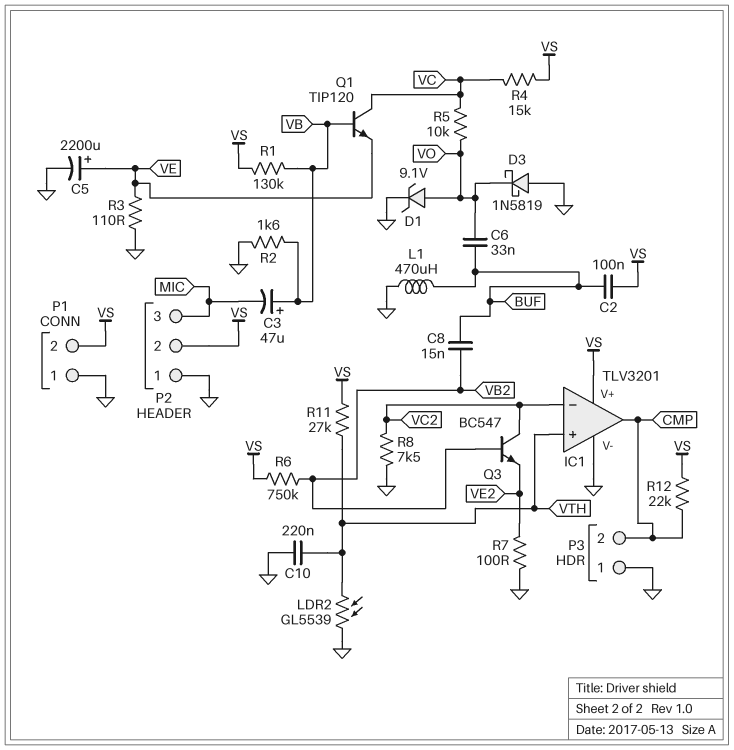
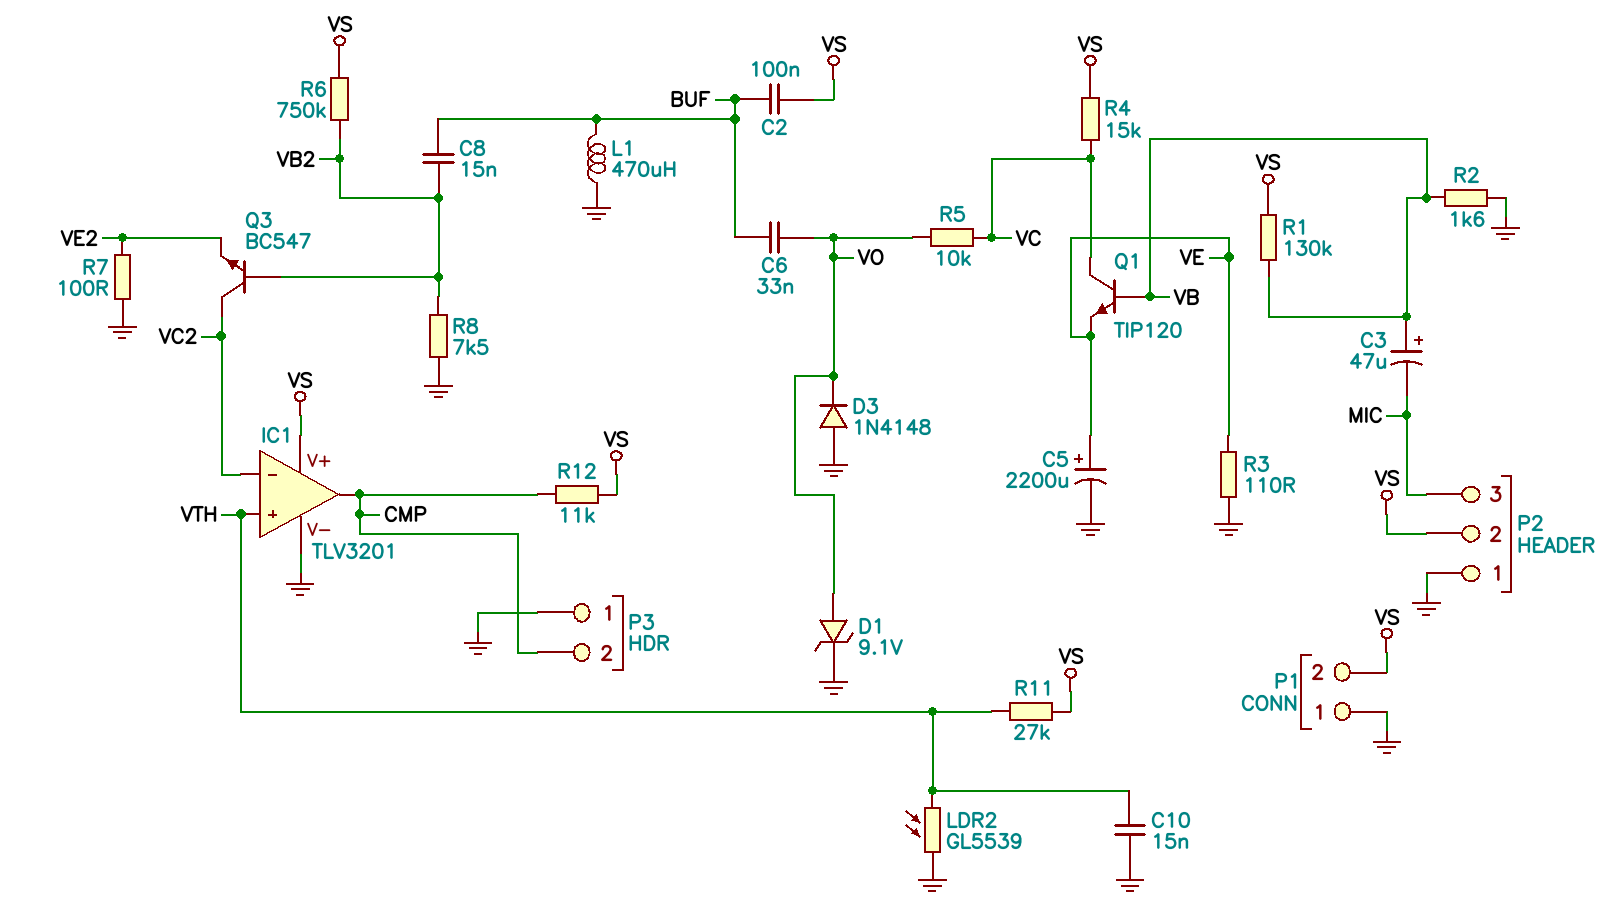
C10: 220nF (GND, VTH) -> 15nF (GND, VTH)
D3: schottky 1N5819 (A GND, K VO) -> diode 1N4148 (A GND, K VO)
R8: 7.5k (GND, VC2) -> 7.5k (GND, VB2)
R12: 22k (CMP, VS) -> 11k (CMP, VS)

